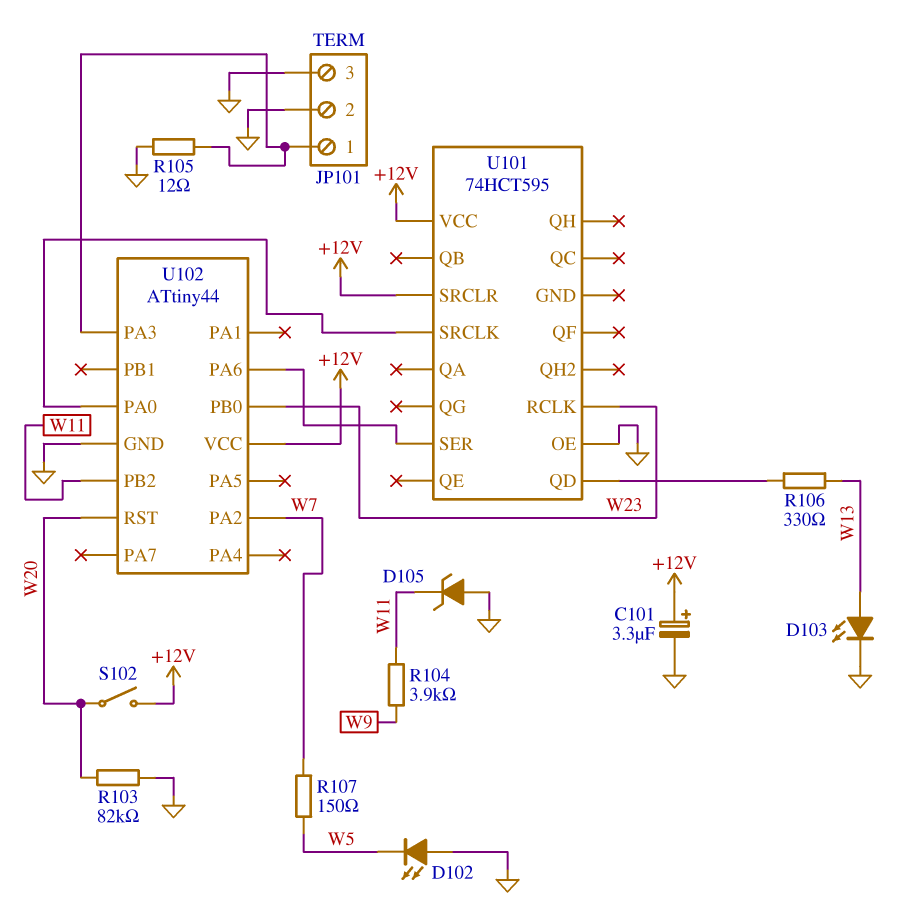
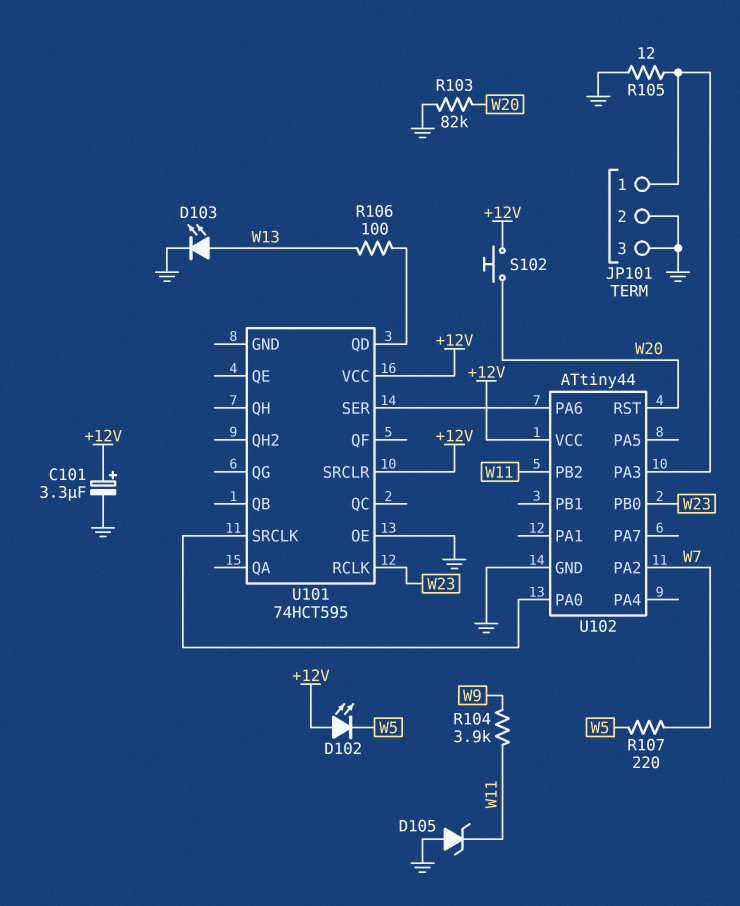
D102: LED (A GND, K W5) -> LED (A +12V, K W5)
R106: 330 (U101/QD, W13) -> 100 (U101/QD, W13)
R107: 150 (W5, W7) -> 220 (W5, W7)
S102: switch (+12V, W20) -> button (+12V, W20)

